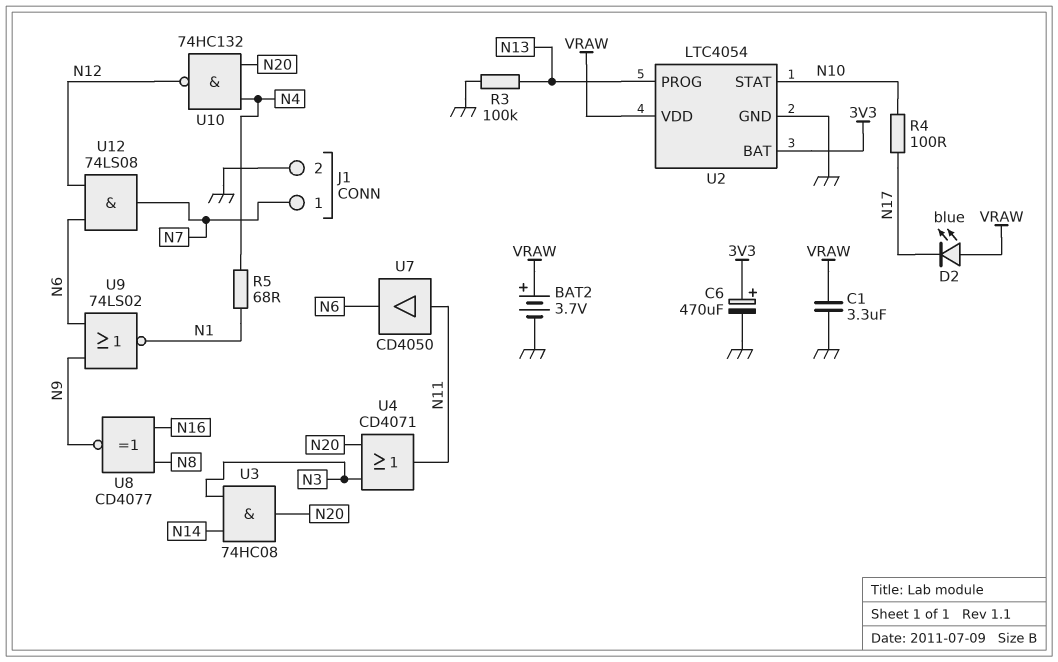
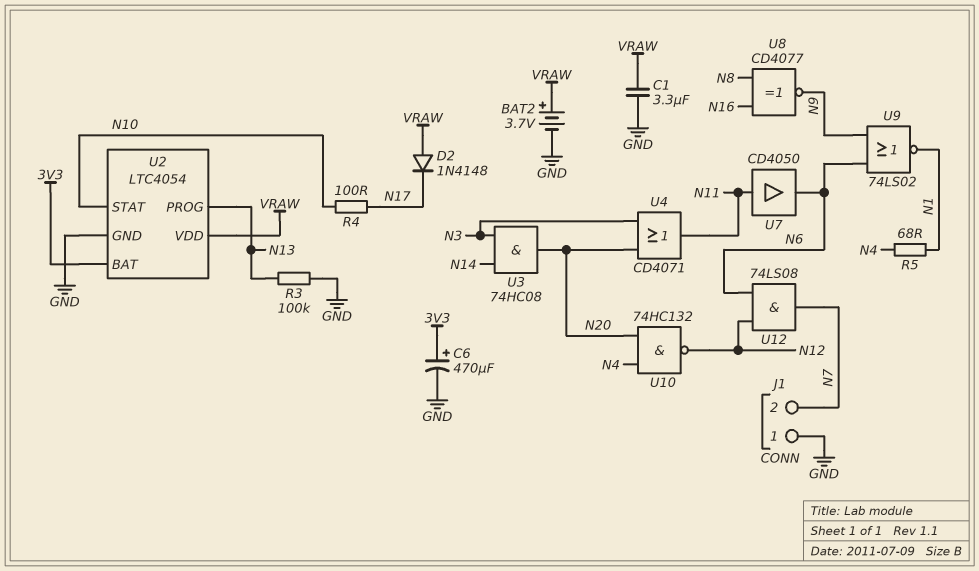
D2: LED blue (A VRAW, K N17) -> diode 1N4148 (A VRAW, K N17)
J1 pin 1: N7 -> GND
J1 pin 2: GND -> N7

